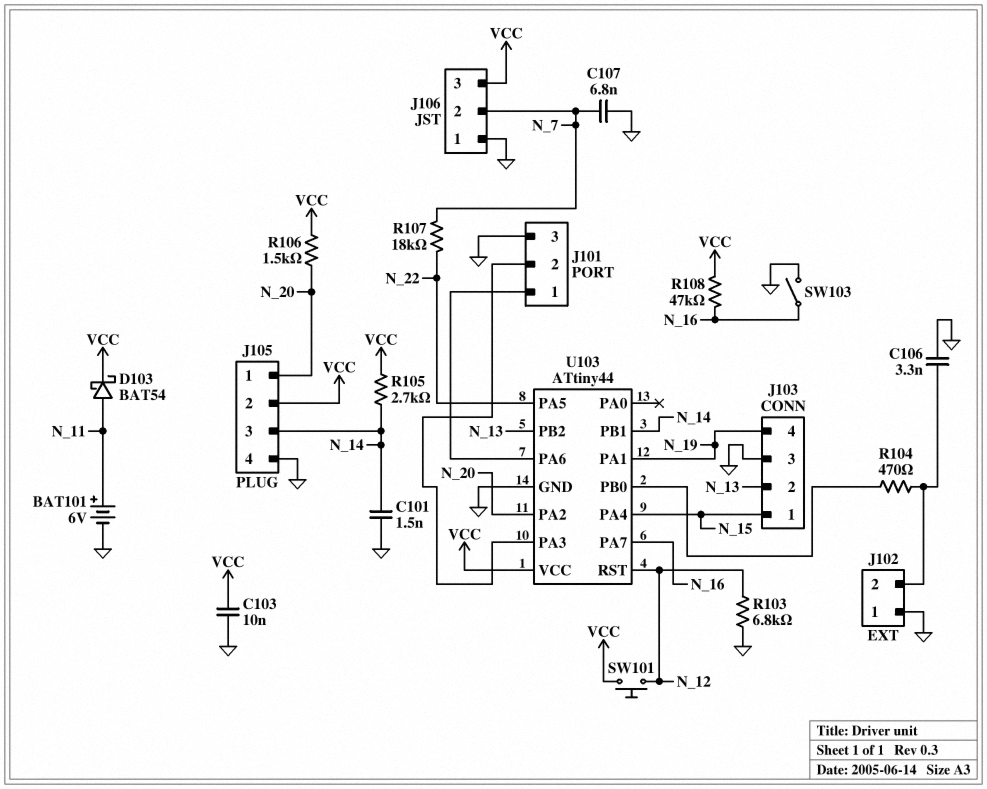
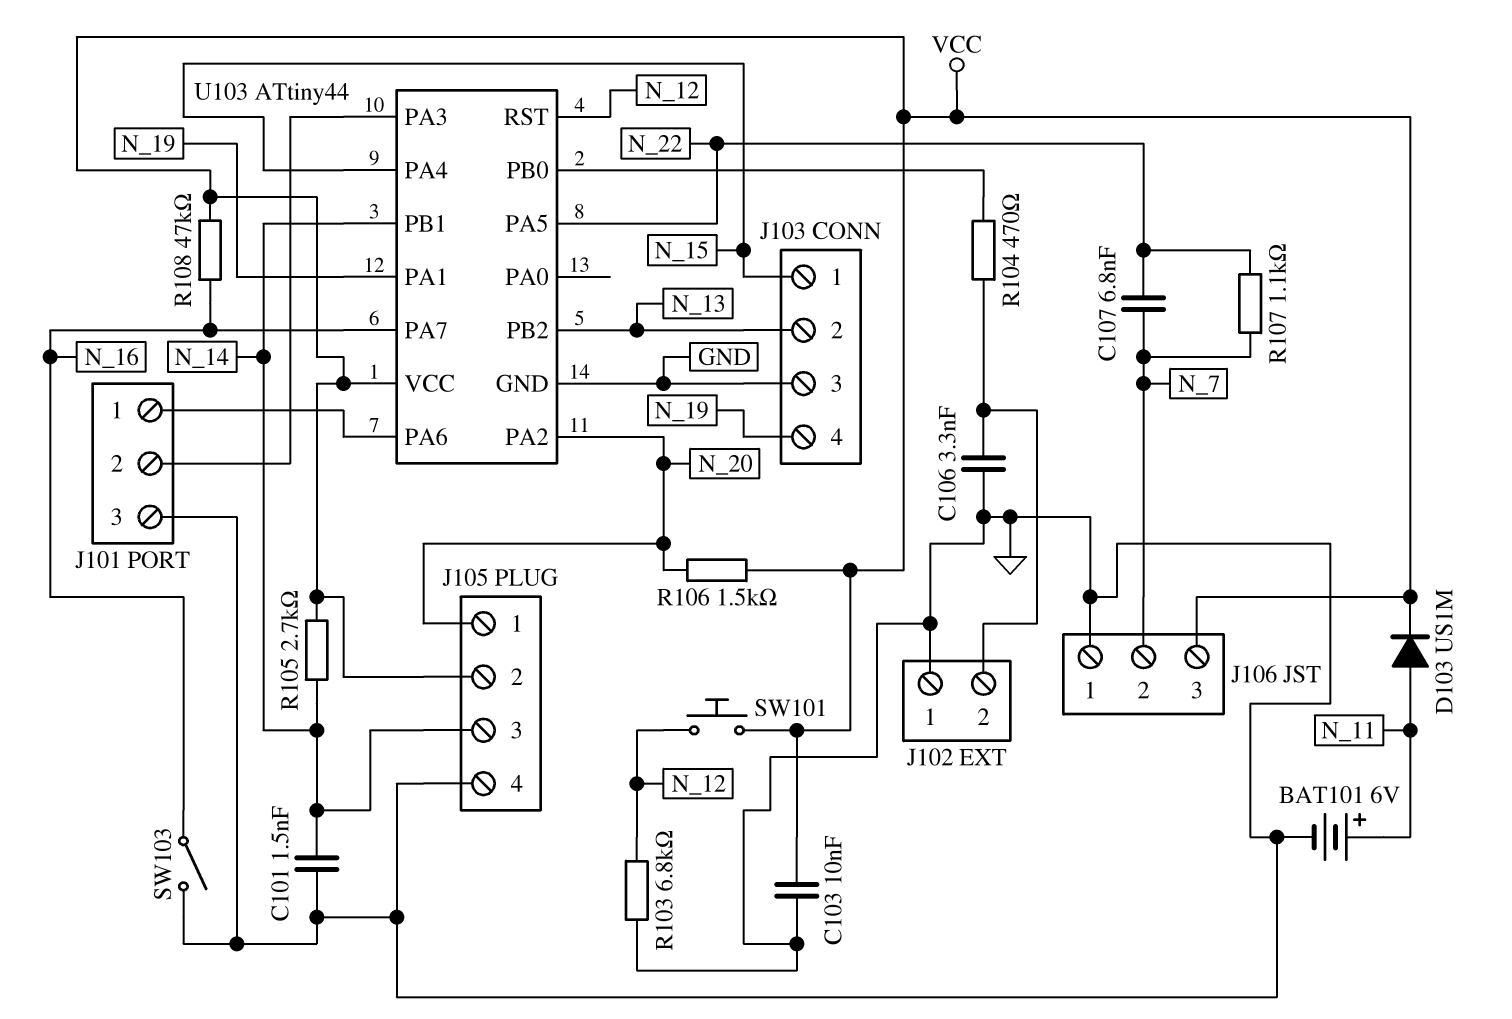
C107: 6.8nF (GND, N_7) -> 6.8nF (N_7, N_22)
D103: schottky BAT54 (A N_11, K VCC) -> diode US1M (A N_11, K VCC)
R107: 18k (N_7, N_22) -> 1.1k (N_7, N_22)

